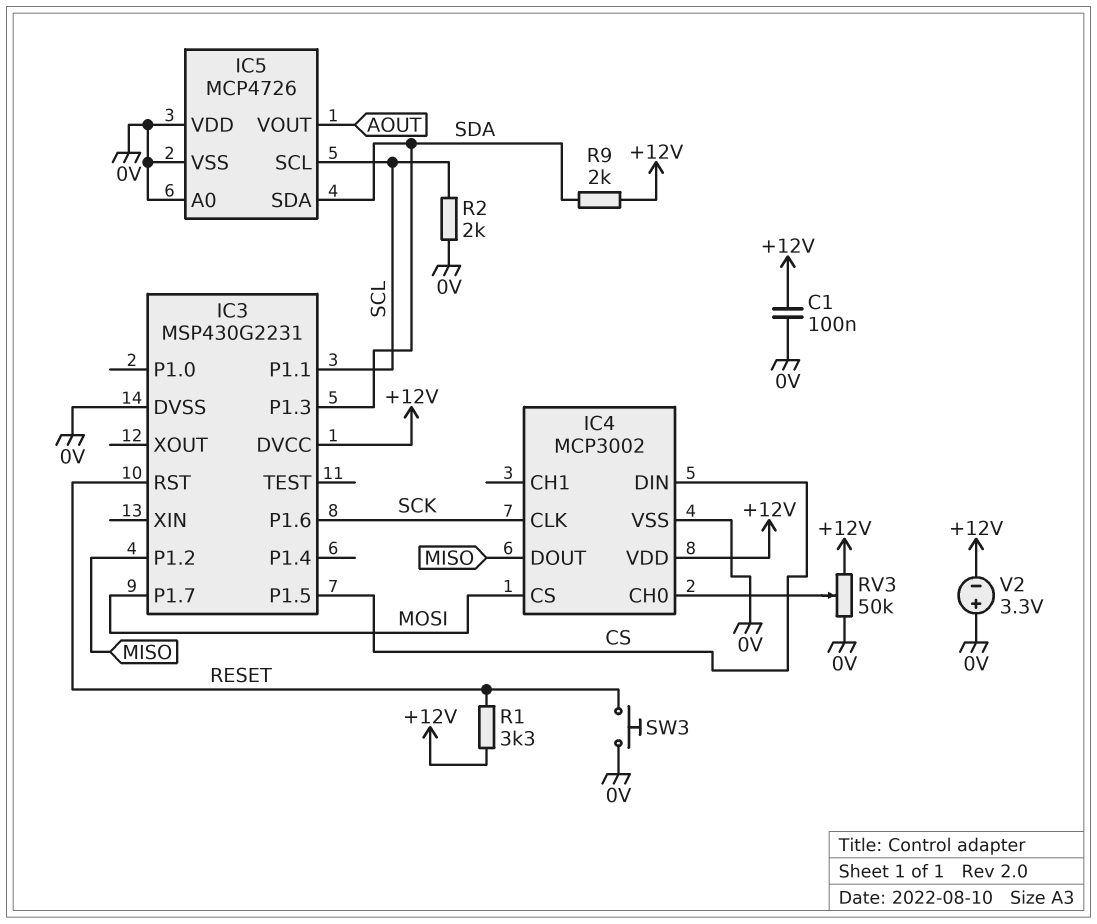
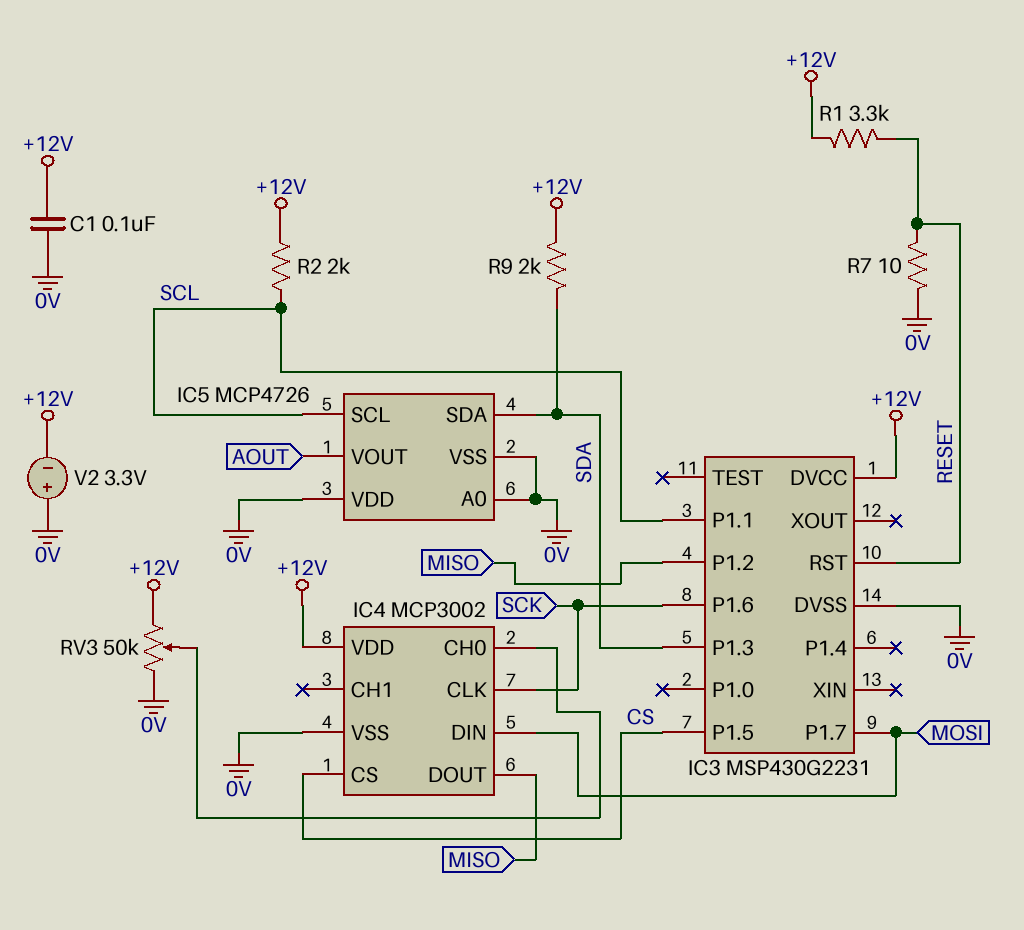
IC4 pin CS: MOSI -> CS
IC4 pin DIN: CS -> MOSI
R2: 2k (0V, SCL) -> 2k (+12V, SCL)
R7: none -> 10 (0V, RESET)
SW3: button (0V, RESET) -> none

